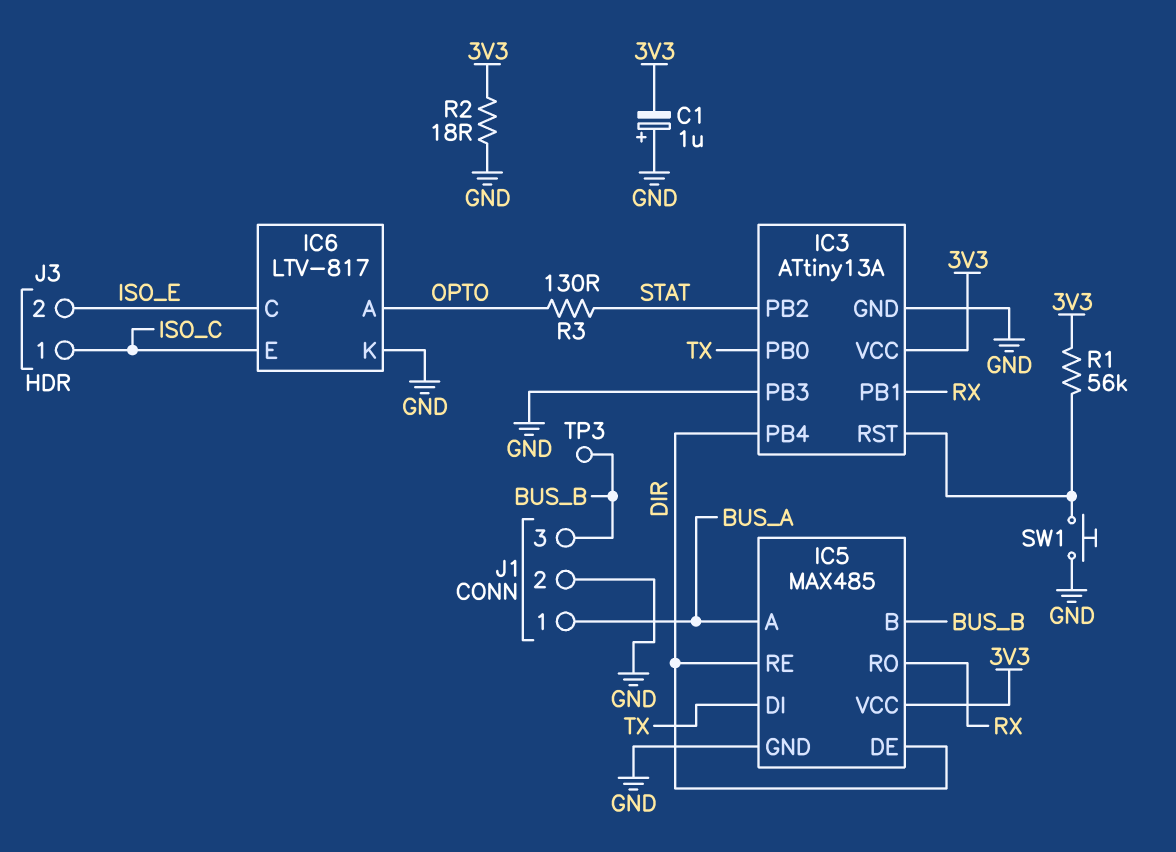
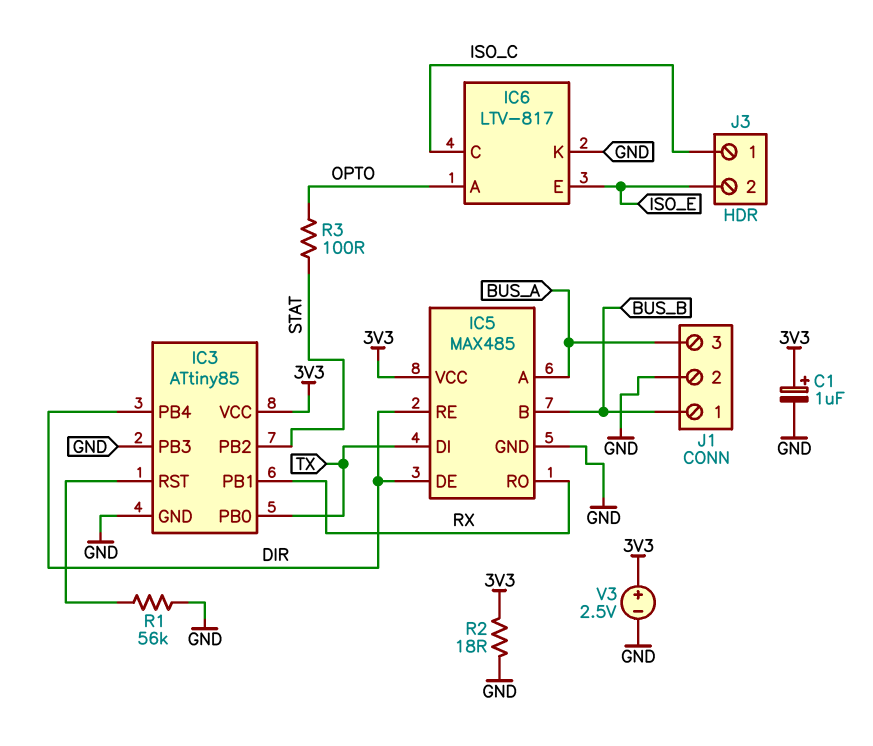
C1: 1uF (plus GND, minus 3V3) -> 1uF (plus 3V3, minus GND)
IC3: ATtiny13A -> ATtiny85
IC6 pin C: ISO_E -> ISO_C
IC6 pin E: ISO_C -> ISO_E
J1 pin 1: BUS_A -> BUS_B
J1 pin 3: BUS_B -> BUS_A
R1: 56k (3V3, IC3/RST) -> 56k (GND, IC3/RST)
R3: 130 (OPTO, STAT) -> 100 (OPTO, STAT)
SW1: button (GND, IC3/RST) -> none
TP3: test point (BUS_B) -> none
V3: none -> 2.5V (plus 3V3, minus GND)

